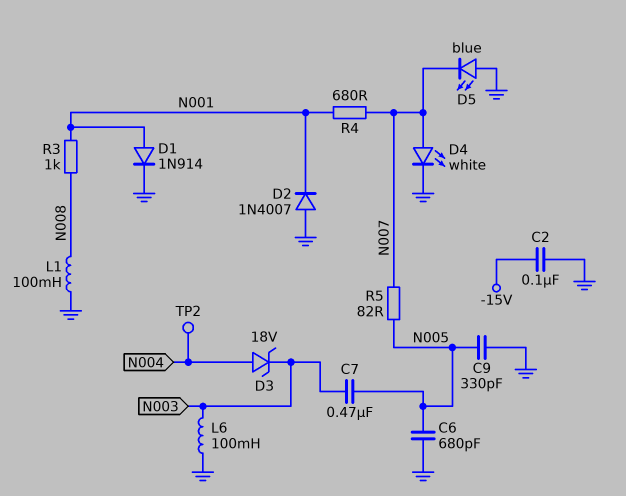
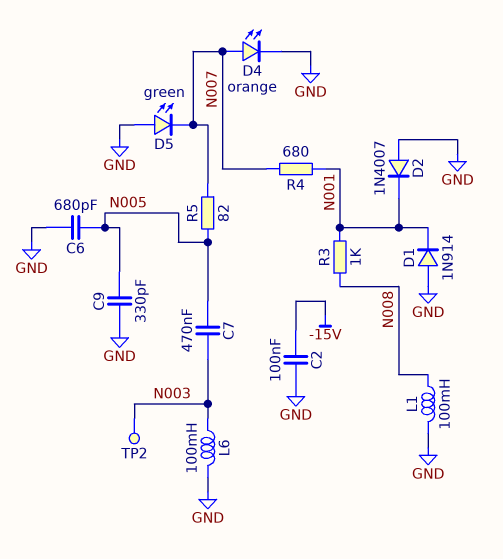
D1: diode 1N914 (A N001, K GND) -> diode 1N914 (A GND, K N001)
D3: zener 18V (A N004, K N003) -> none
D4: LED white (A N007, K GND) -> LED orange (A N007, K GND)
D5: LED blue (A GND, K N007) -> LED green (A GND, K N007)
TP2: test point (N004) -> test point (N003)

